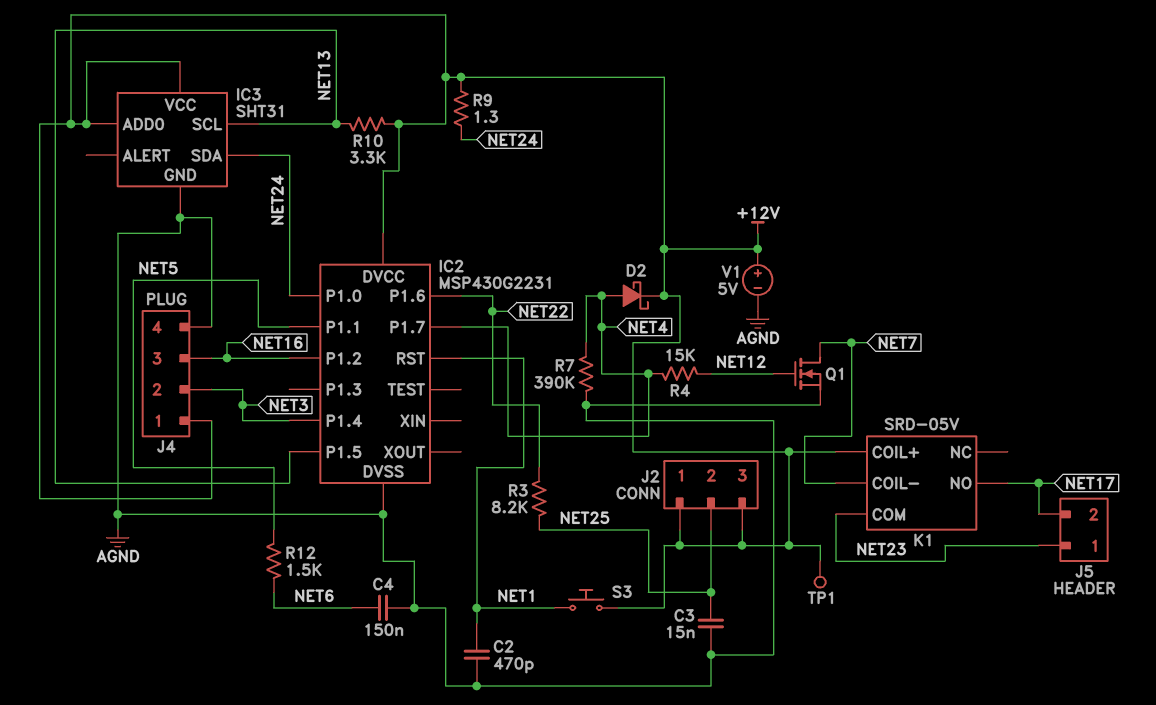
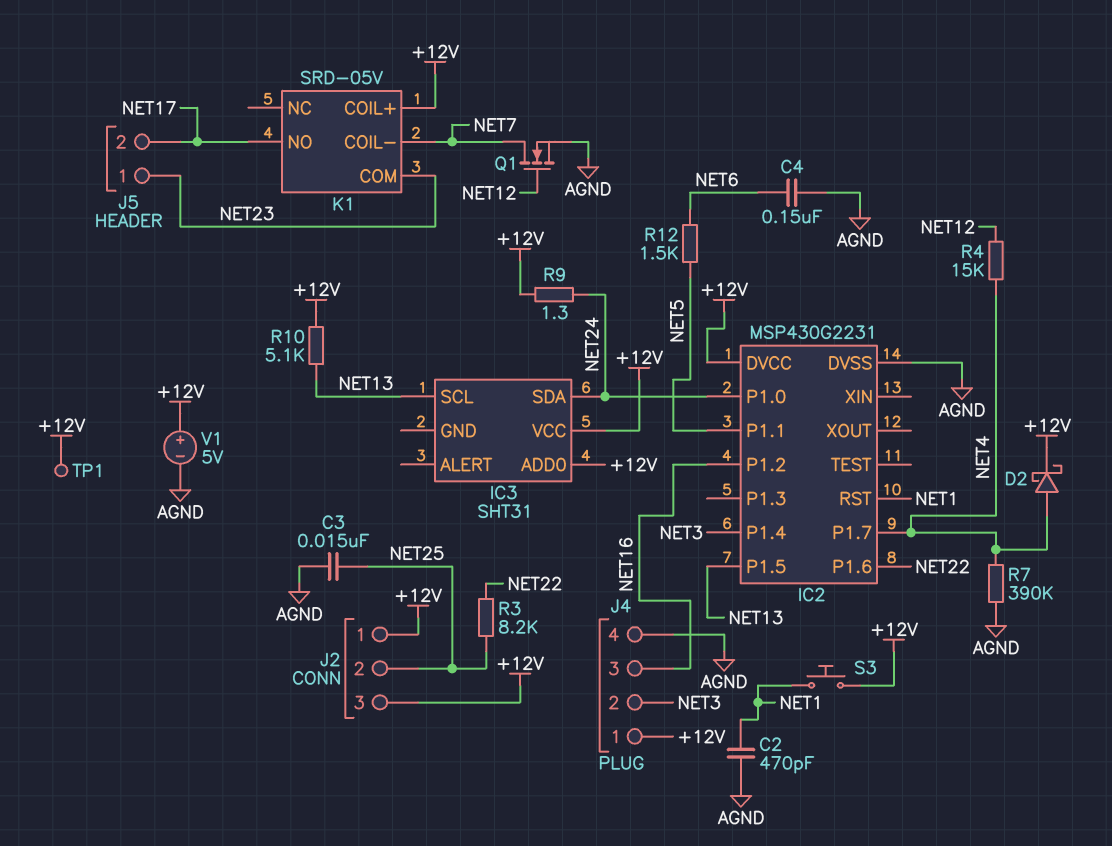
IC3 pin GND: AGND -> none
R10: 3.3k (+12V, NET13) -> 5.1k (+12V, NET13)

